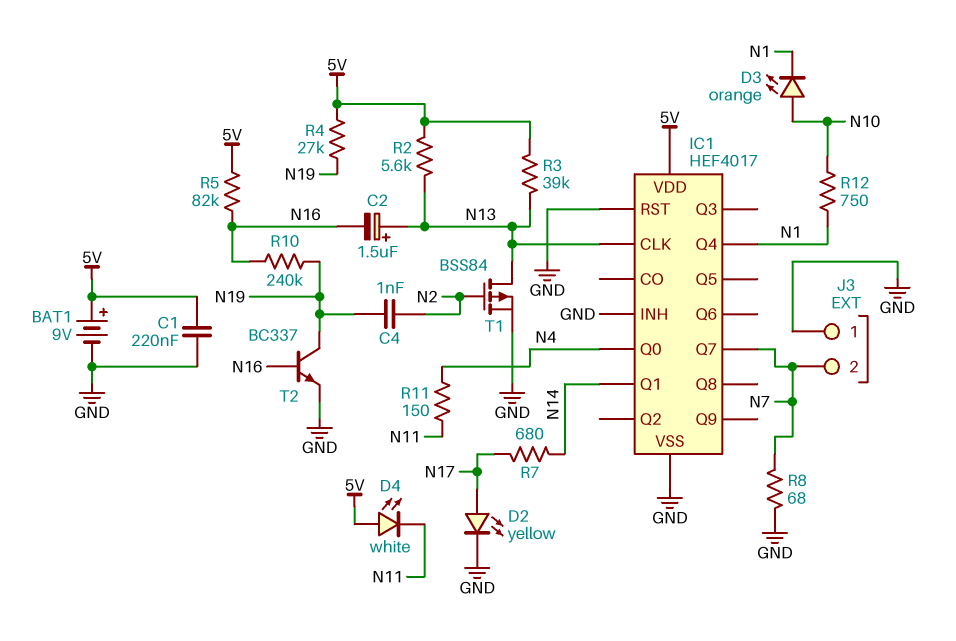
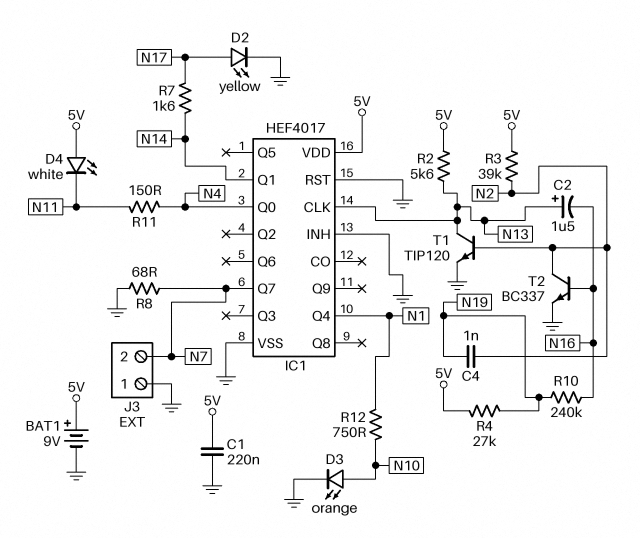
D3: LED orange (A N10, K N1) -> LED orange (A N10, K GND)
R3: 39k (5V, N13) -> 39k (5V, N2)
R5: 82k (5V, N16) -> none
R7: 680 (N14, N17) -> 1.6k (N14, N17)
T1: PMOS BSS84 (G N2, D N13, S GND) -> NPN TIP120 (B N2, C N13, E GND)
T2: NPN BC337 (B N16, C N19, E GND) -> NPN BC337 (B N16, C N2, E GND)

